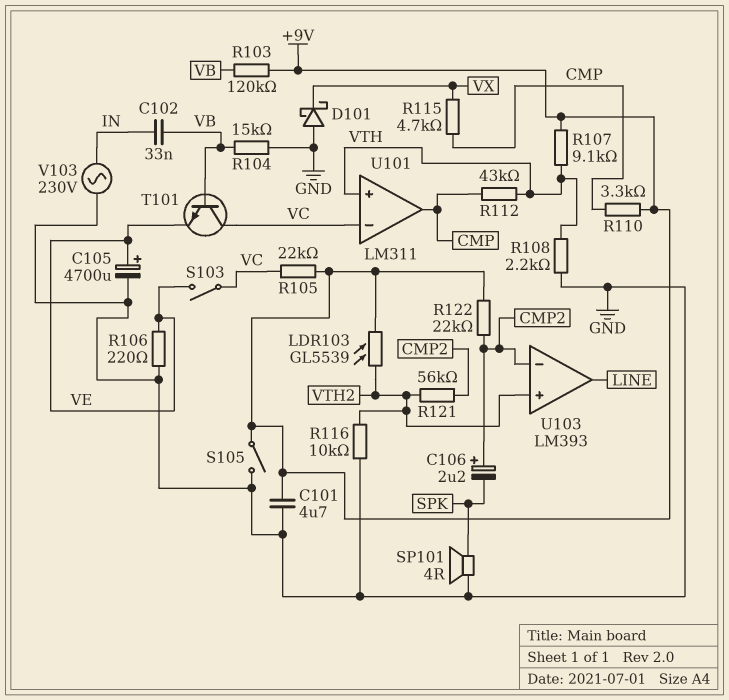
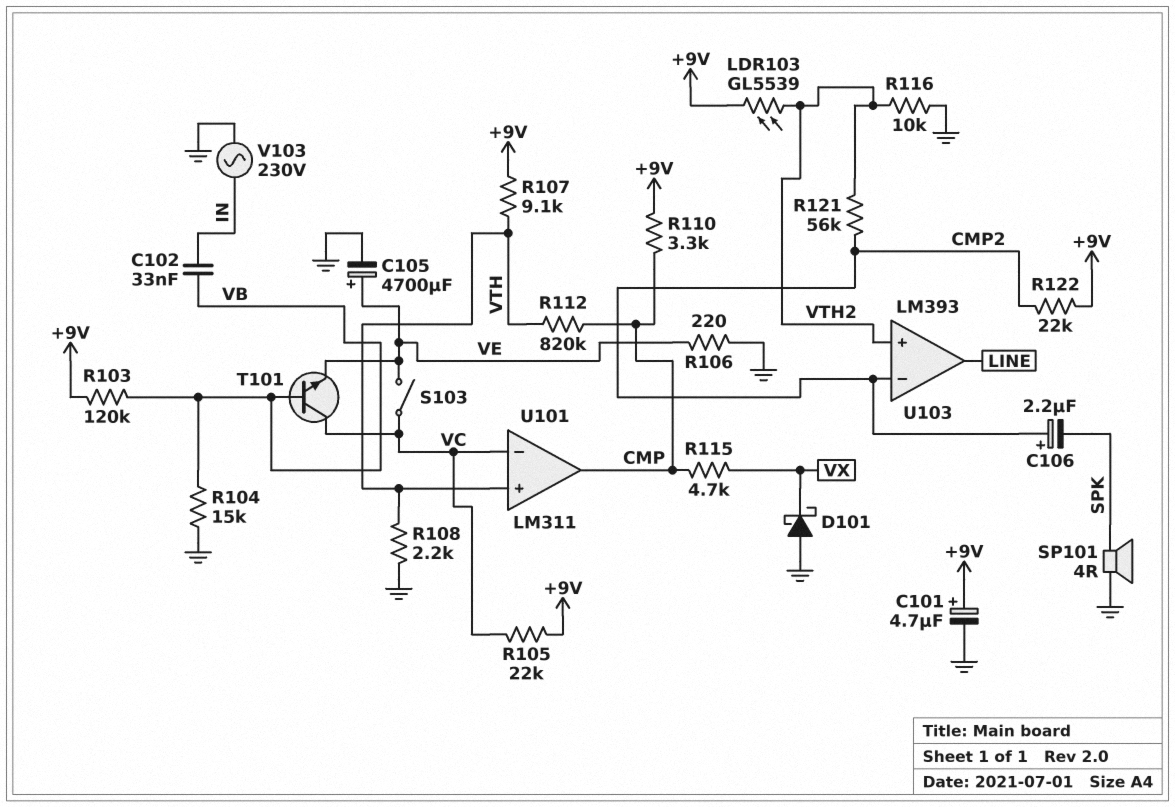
C101: 4.7uF (+9V, GND) -> 4.7uF (plus +9V, minus GND)
R112: 43k (CMP, VTH) -> 820k (CMP, VTH)
S105: switch (+9V, GND) -> none

